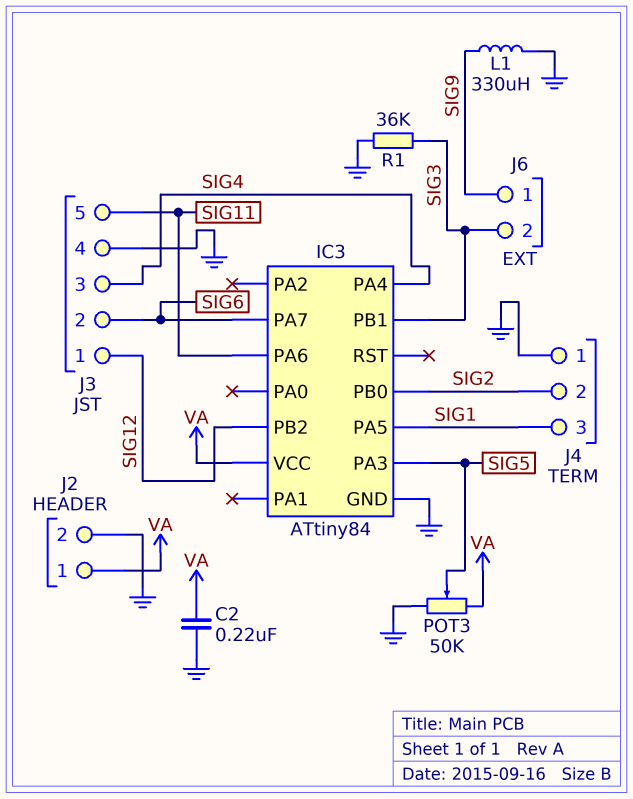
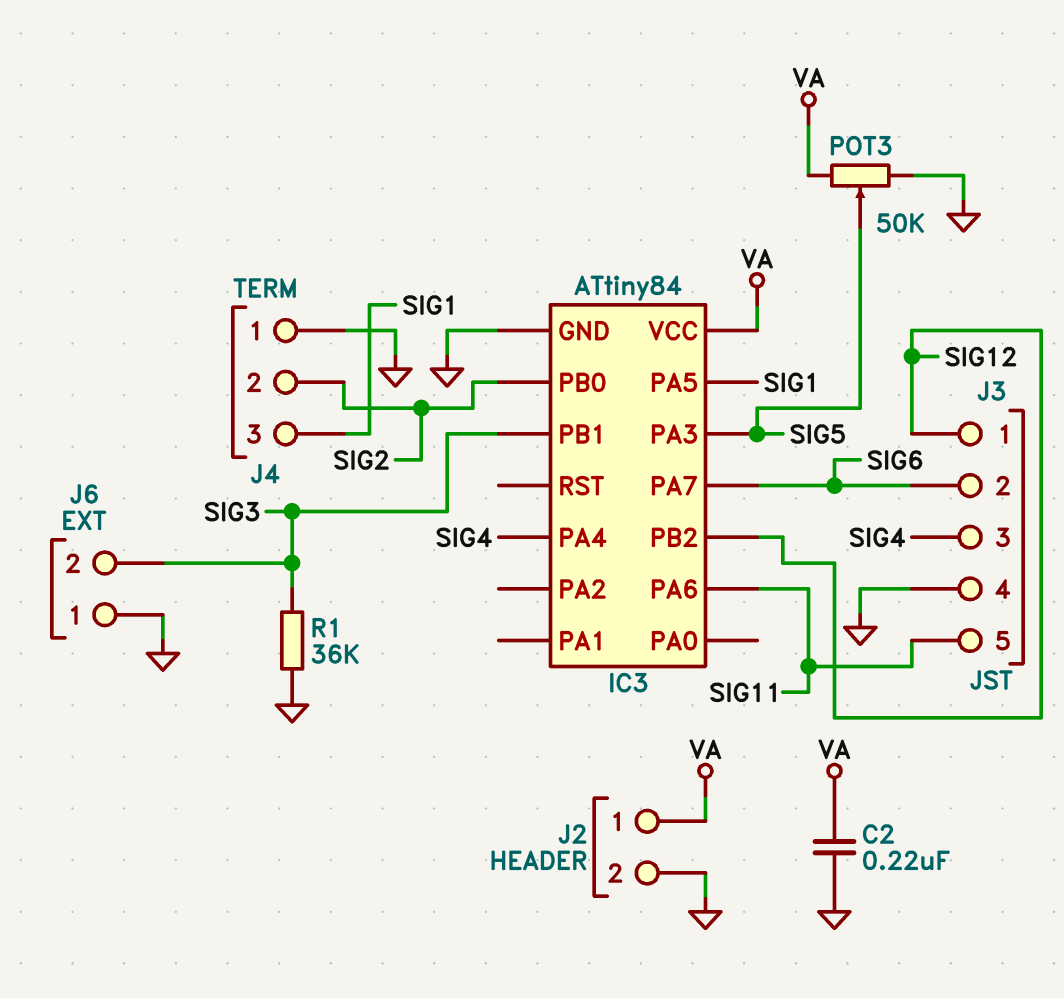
J6 pin 1: SIG9 -> GND
L1: 330uH (GND, SIG9) -> none

